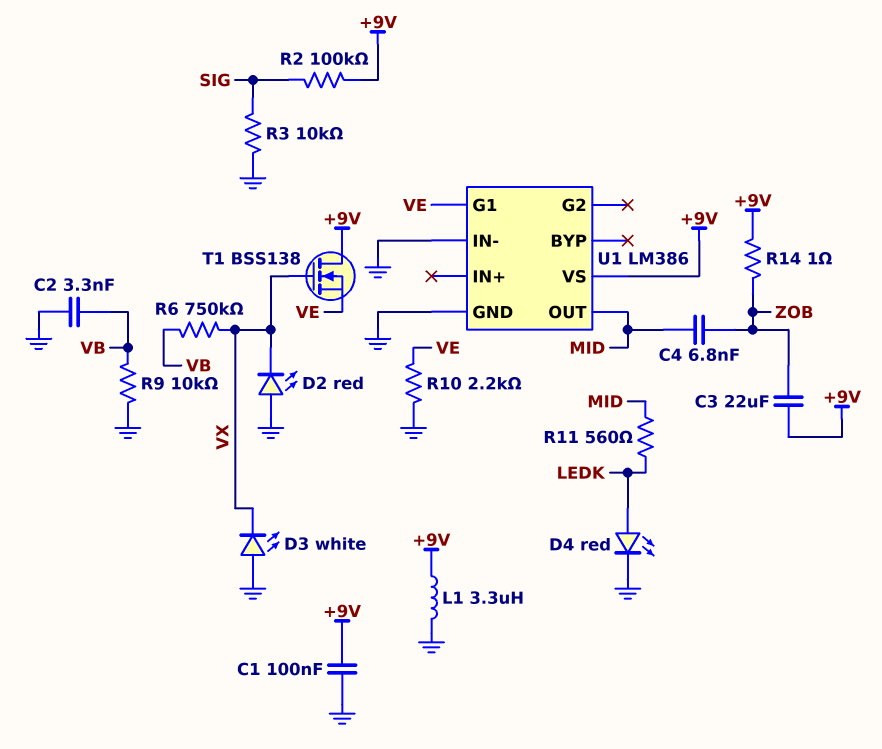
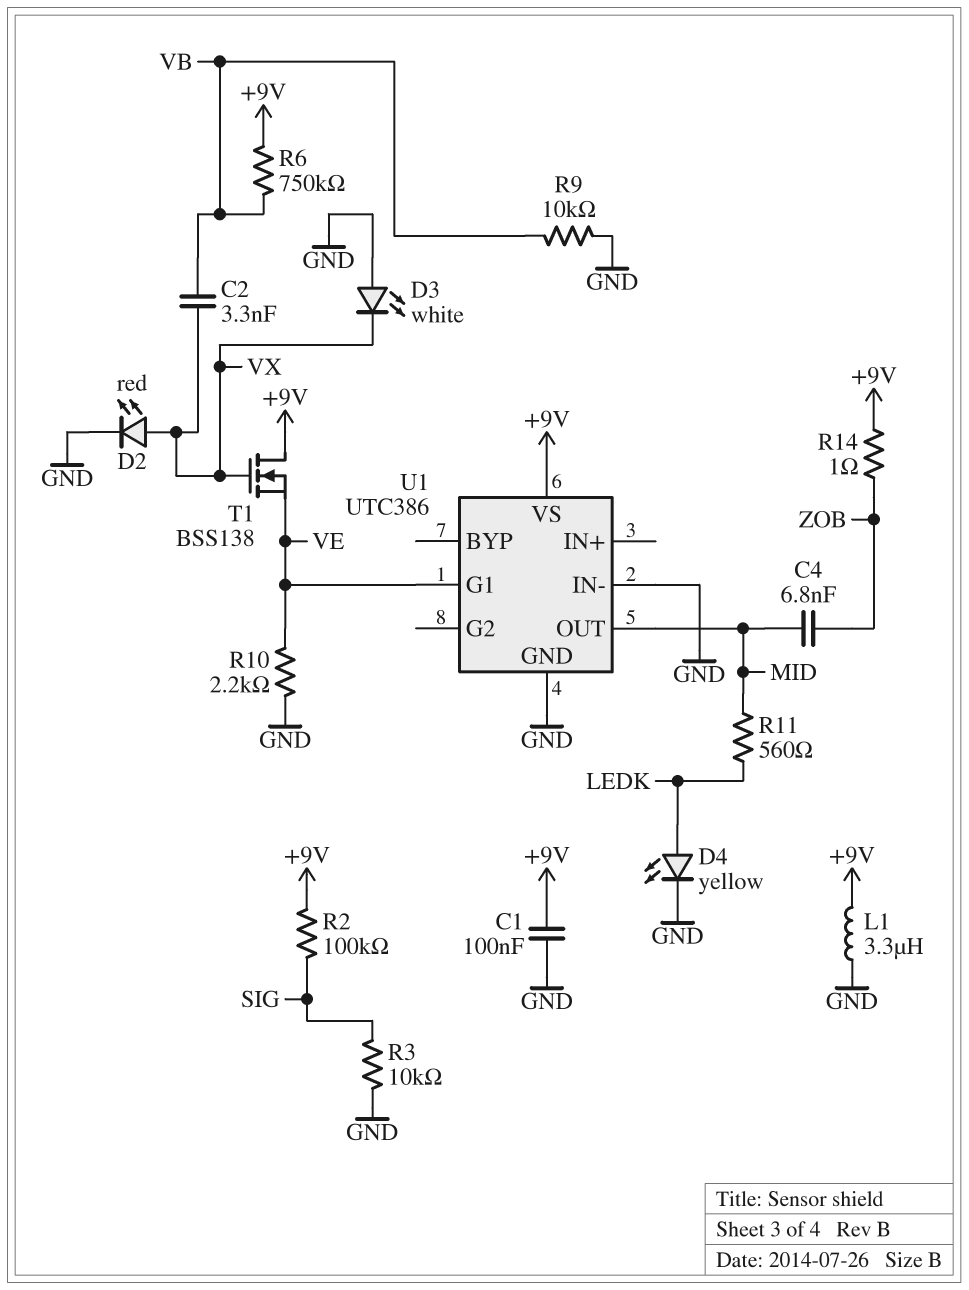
C2: 3.3nF (GND, VB) -> 3.3nF (VB, VX)
C3: 22uF (+9V, ZOB) -> none
D2: LED red (A GND, K VX) -> LED red (A VX, K GND)
D4: LED red (A LEDK, K GND) -> LED yellow (A LEDK, K GND)
R6: 750k (VB, VX) -> 750k (+9V, VB)
U1: LM386 -> UTC386

